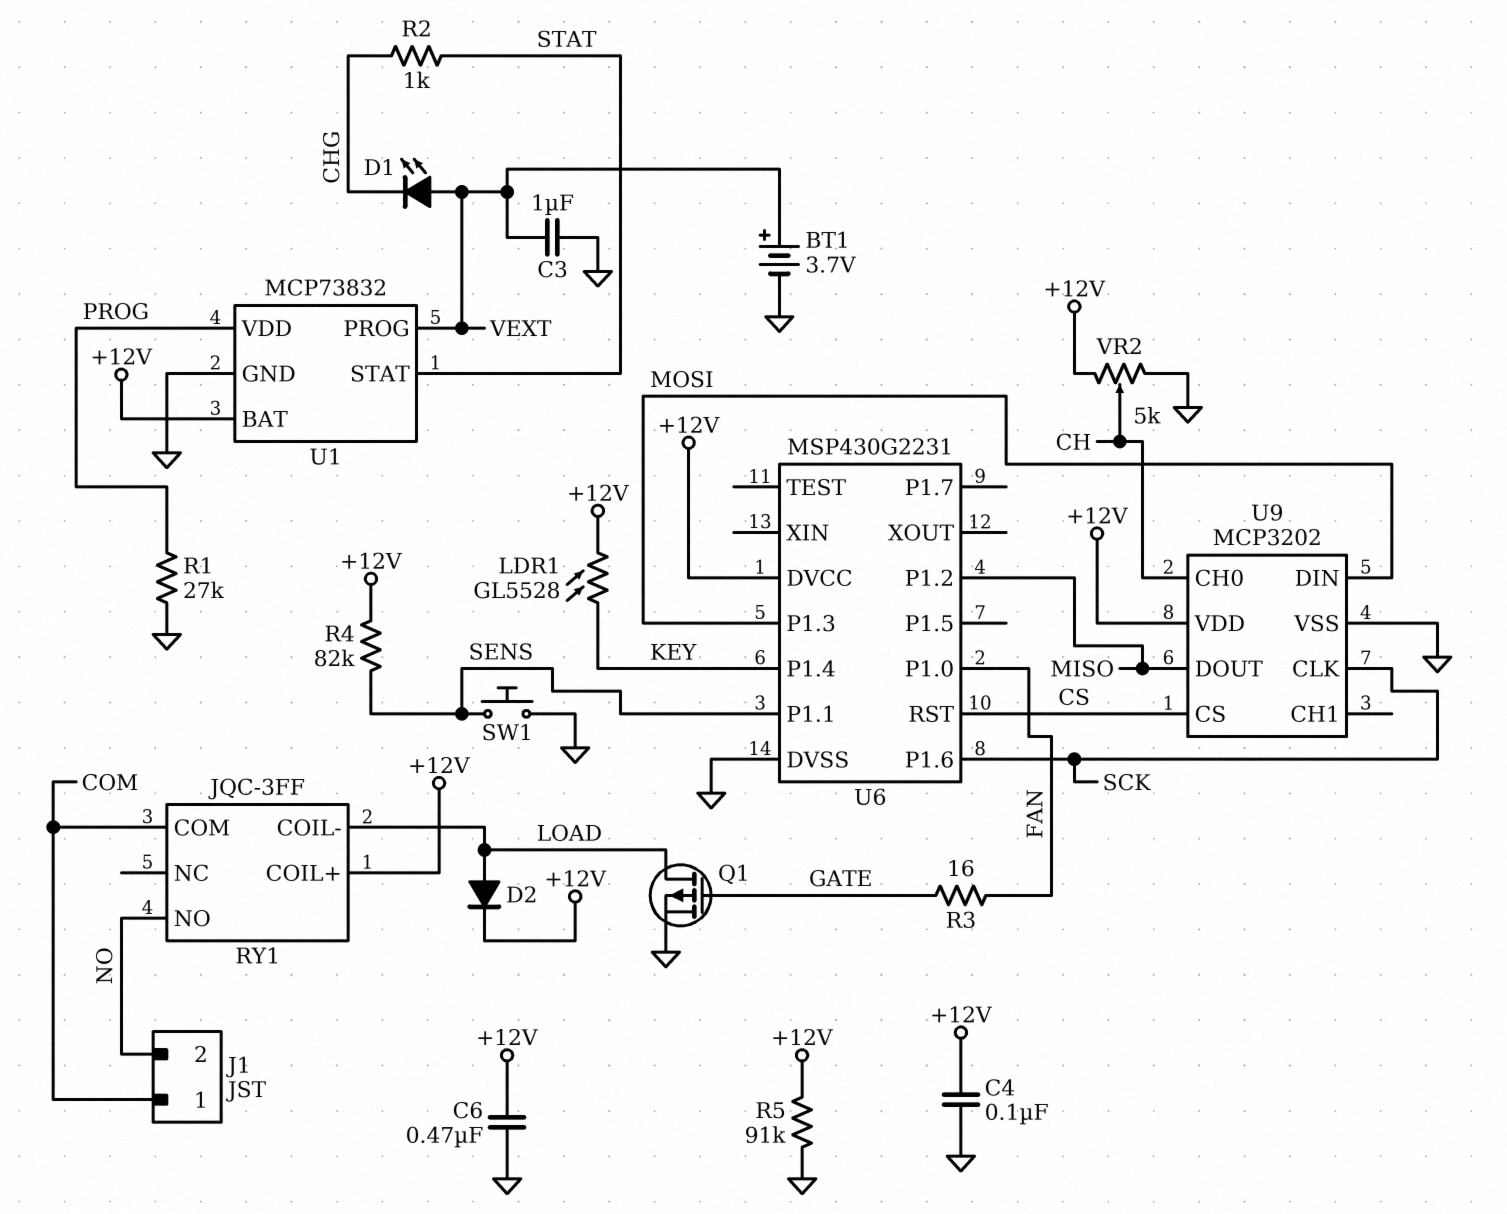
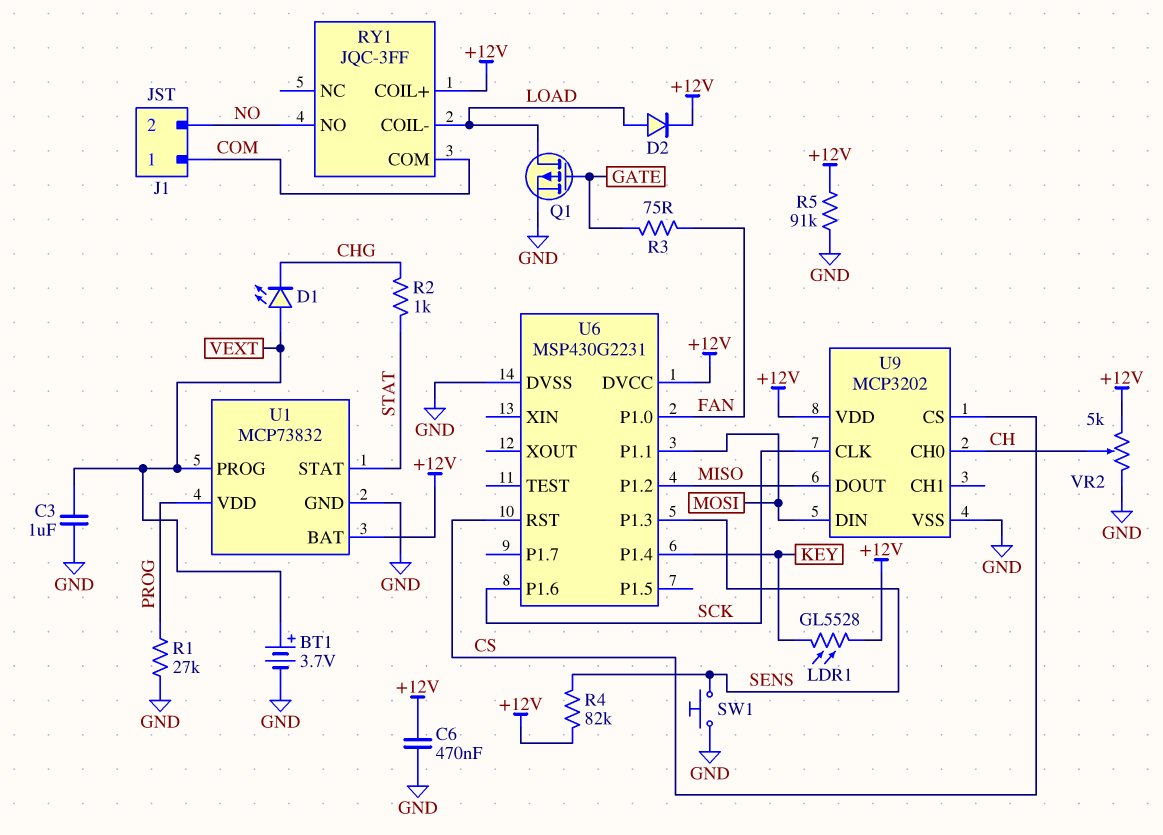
C4: 100nF (+12V, GND) -> none
R3: 16 (FAN, GATE) -> 75 (FAN, GATE)
U6 pin P1.1: SENS -> MOSI
U6 pin P1.3: MOSI -> SENS

